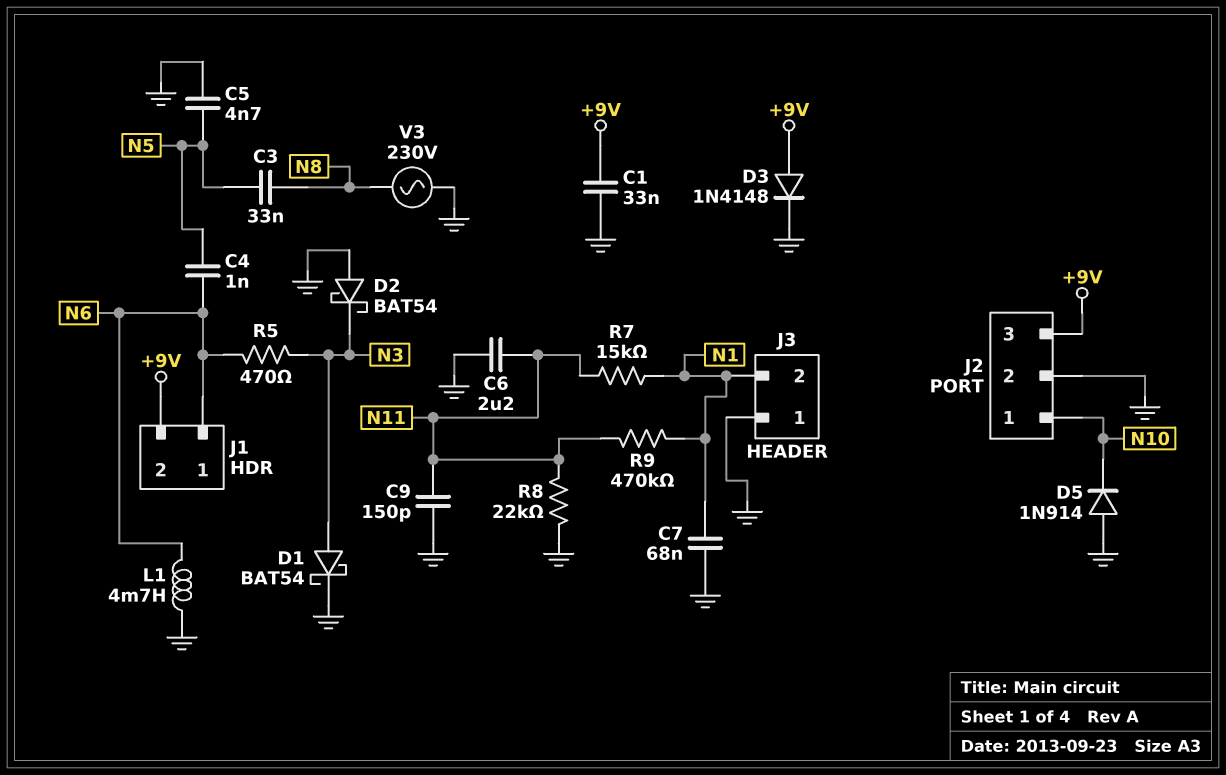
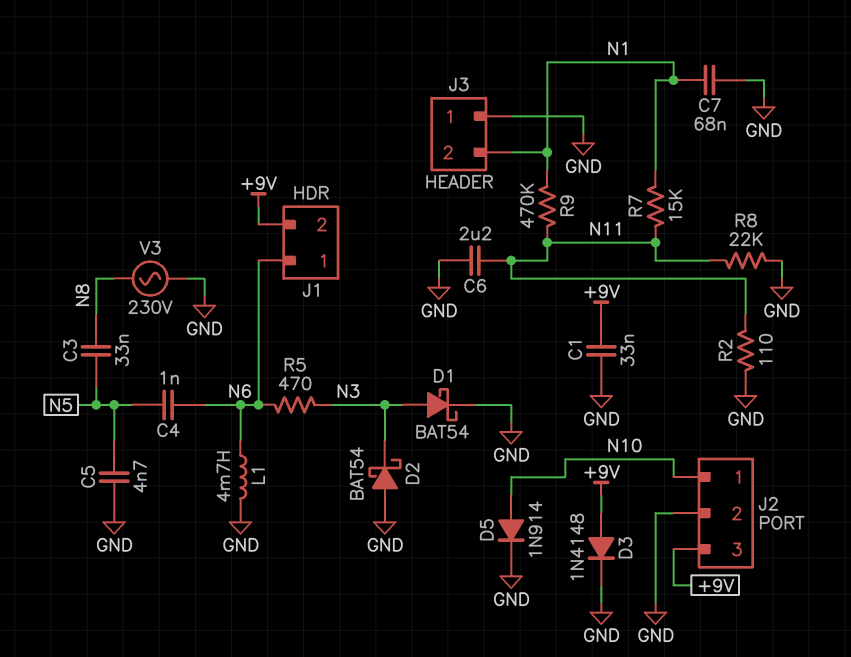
C9: 150pF (GND, N11) -> none
D5: diode 1N914 (A GND, K N10) -> diode 1N914 (A N10, K GND)
R2: none -> 110 (GND, N11)

